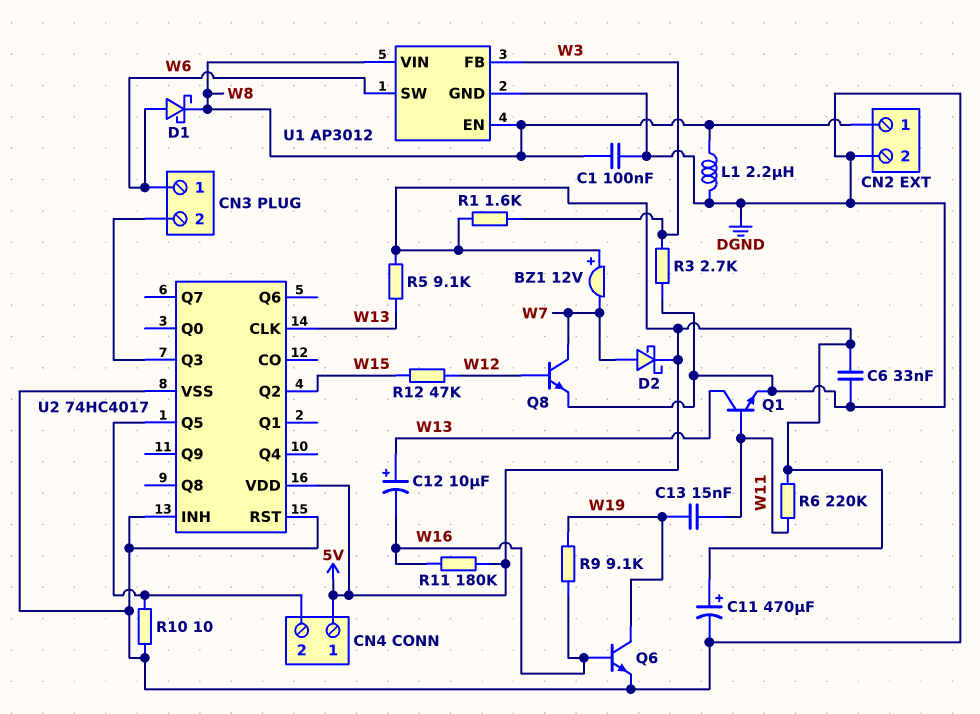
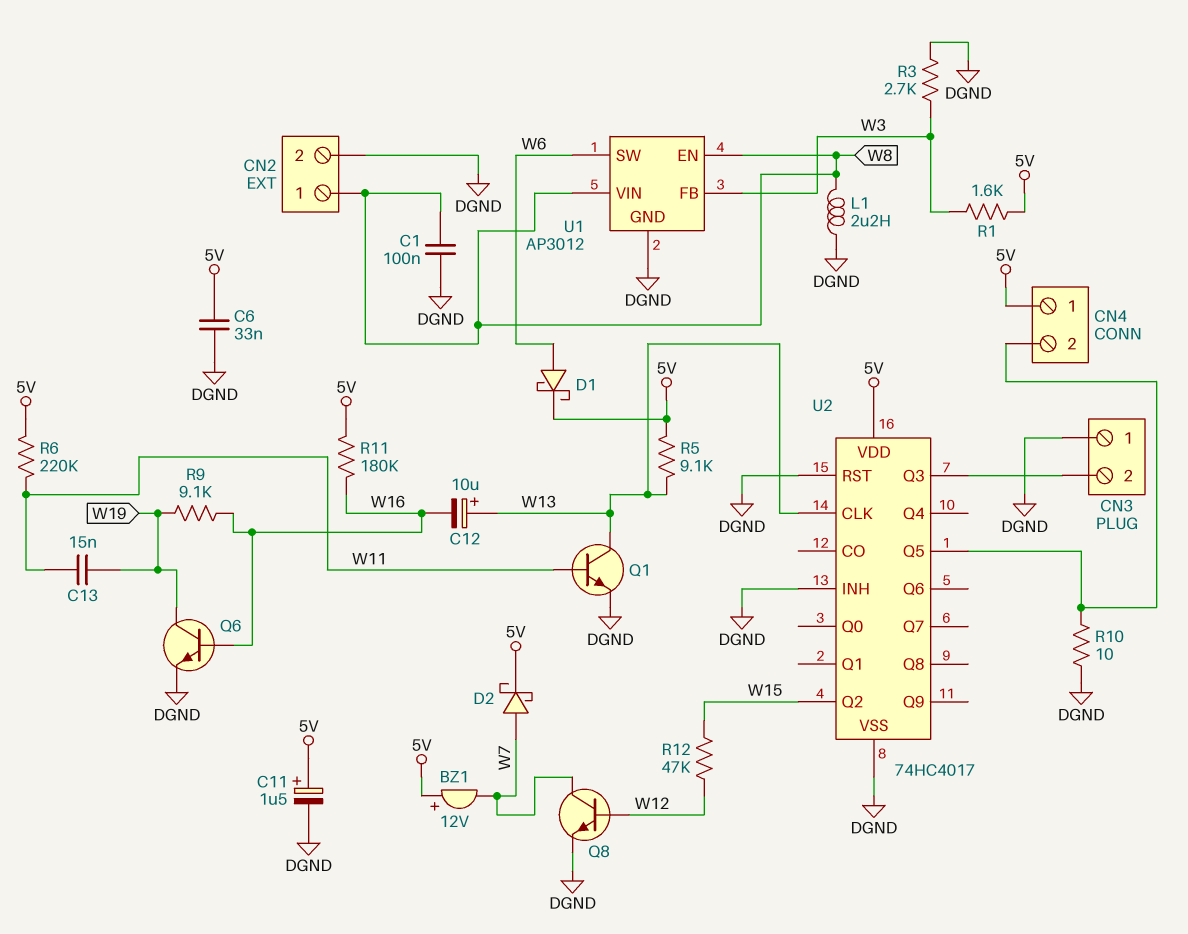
C11: 470uF (plus 5V, minus DGND) -> 1.5uF (plus 5V, minus DGND)
CN3 pin 1: W6 -> DGND
D1: schottky (A W6, K W8) -> schottky (A W6, K 5V)

